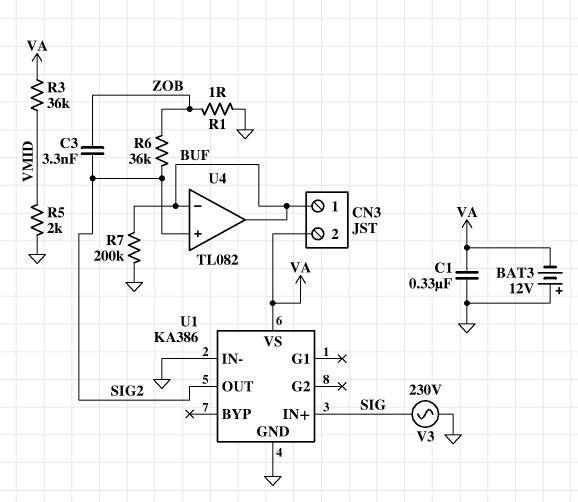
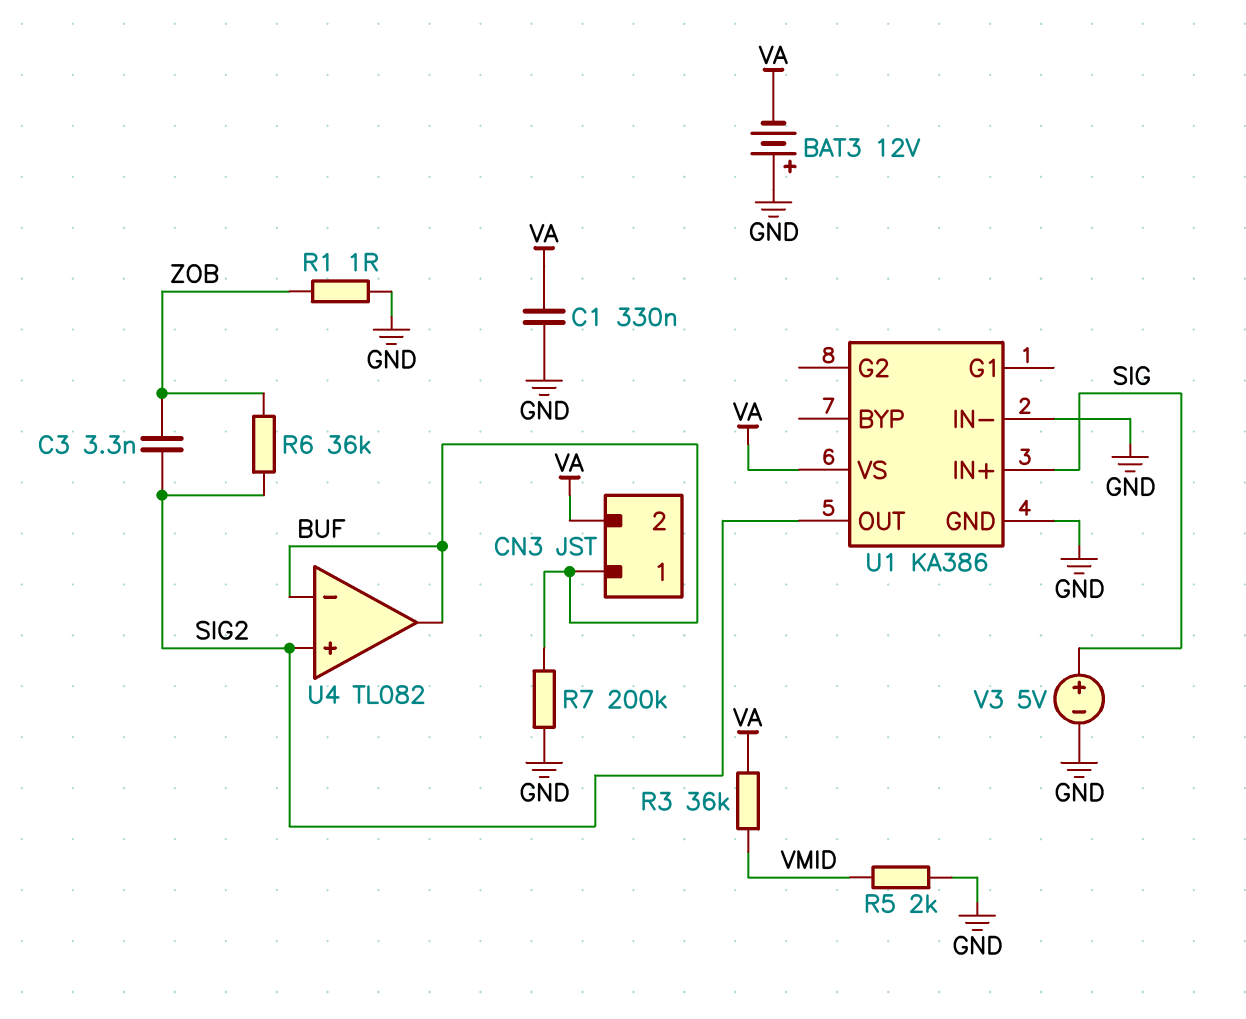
V3: AC 230V (GND, SIG) -> 5V (plus SIG, minus GND)

